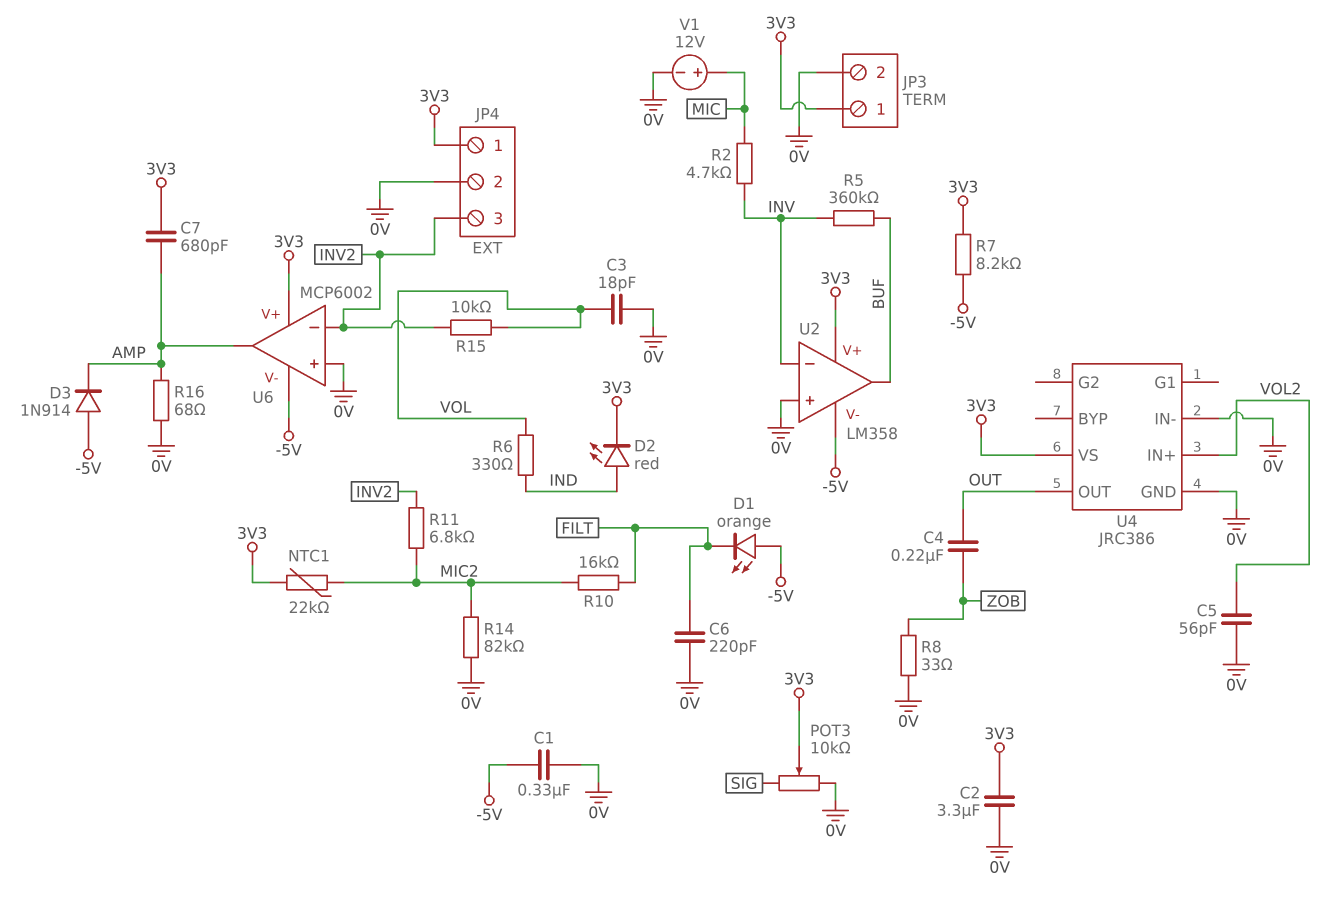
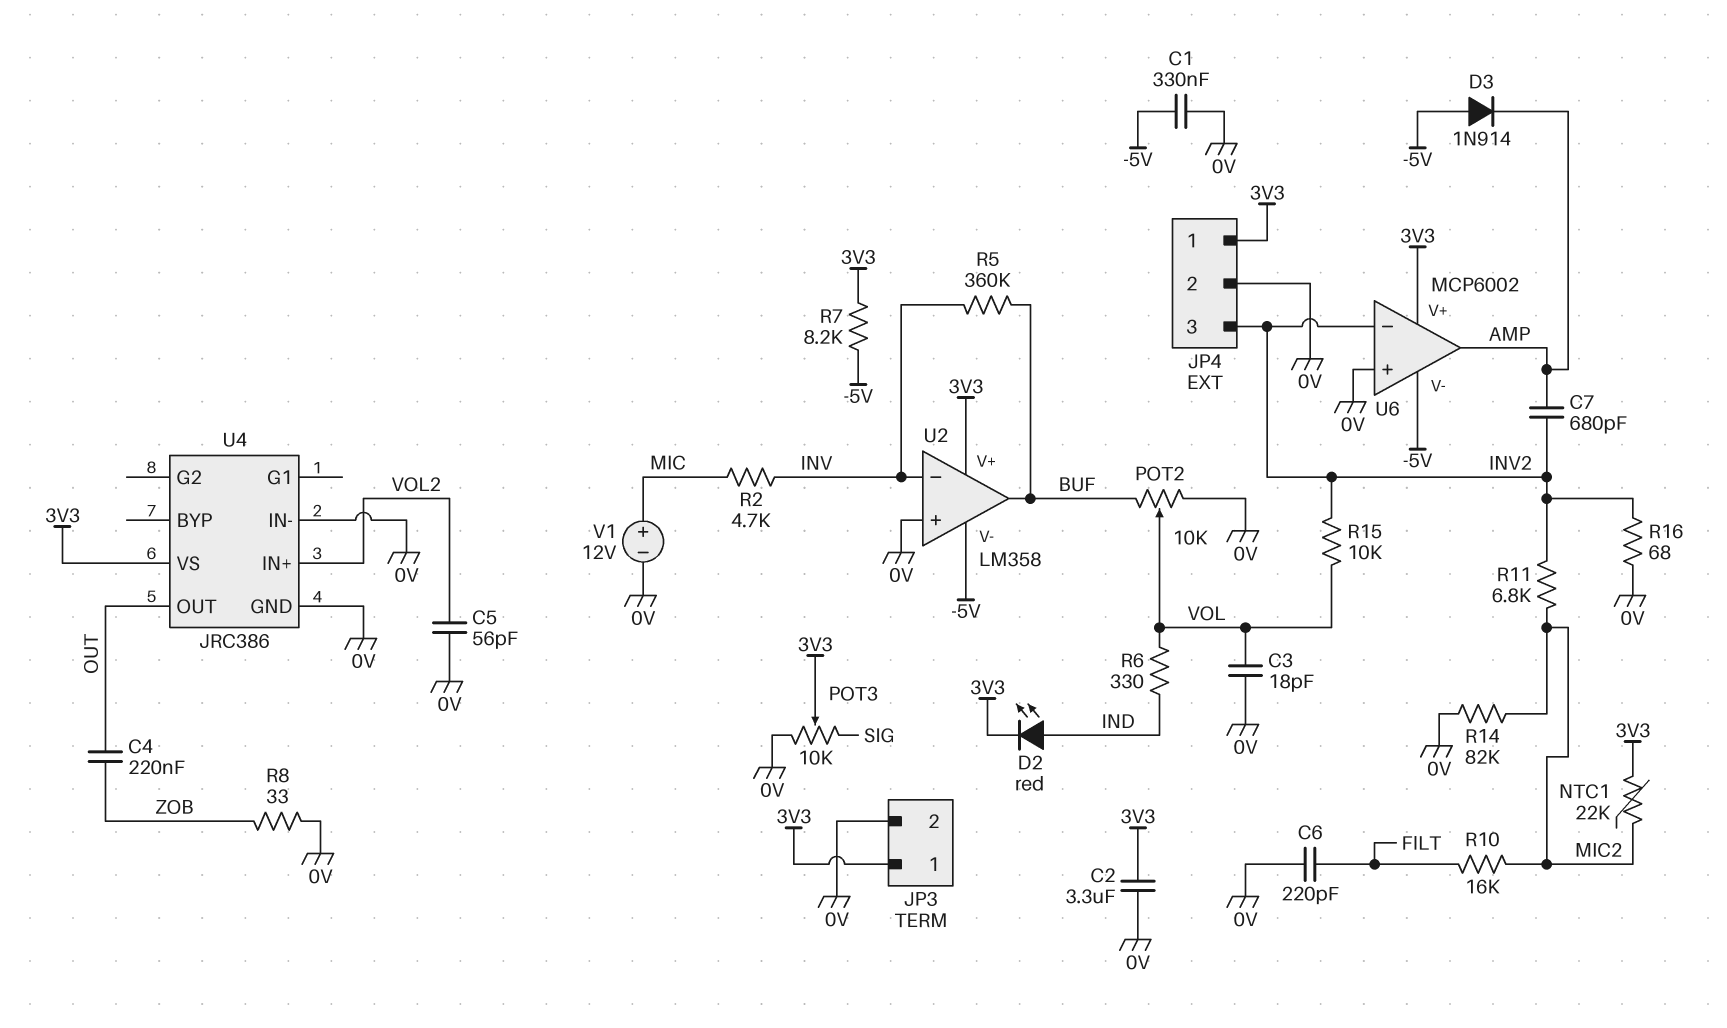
C7: 680pF (3V3, AMP) -> 680pF (AMP, INV2)
D1: LED orange (A -5V, K FILT) -> none
POT2: none -> 10k (0V, BUF, wiper VOL)
R16: 68 (0V, AMP) -> 68 (0V, INV2)

